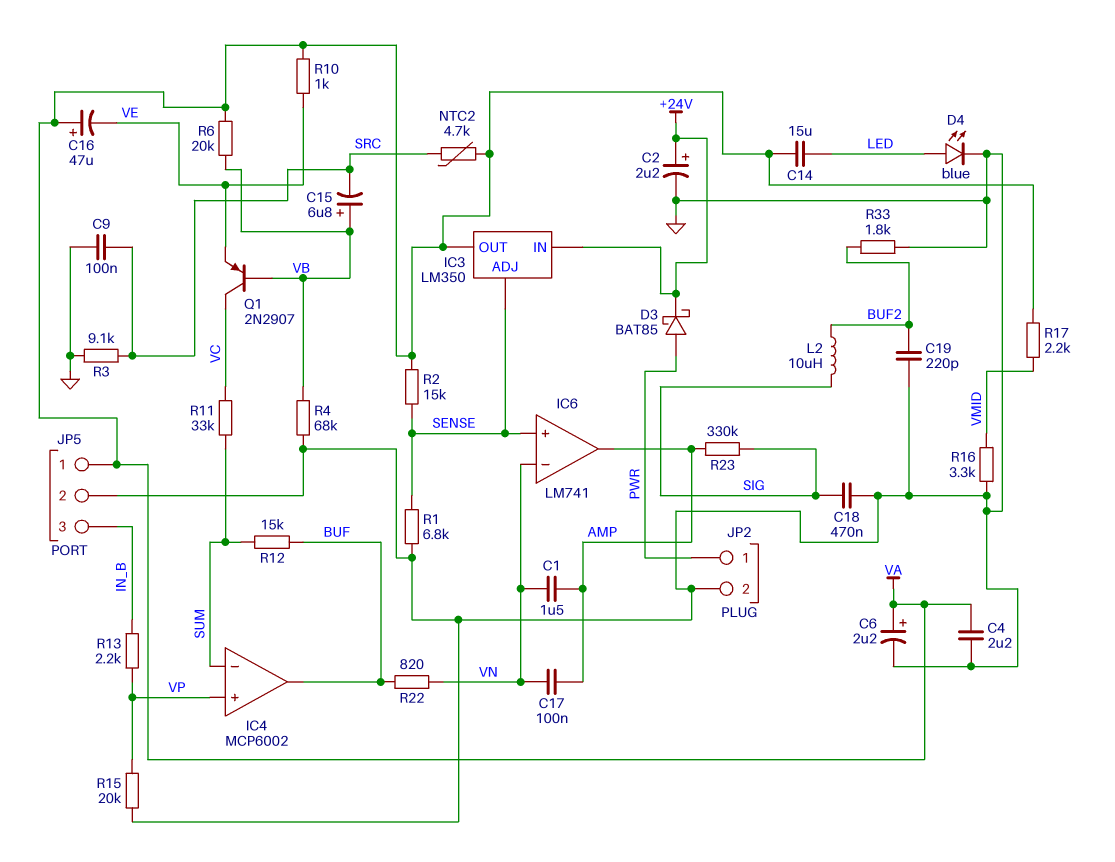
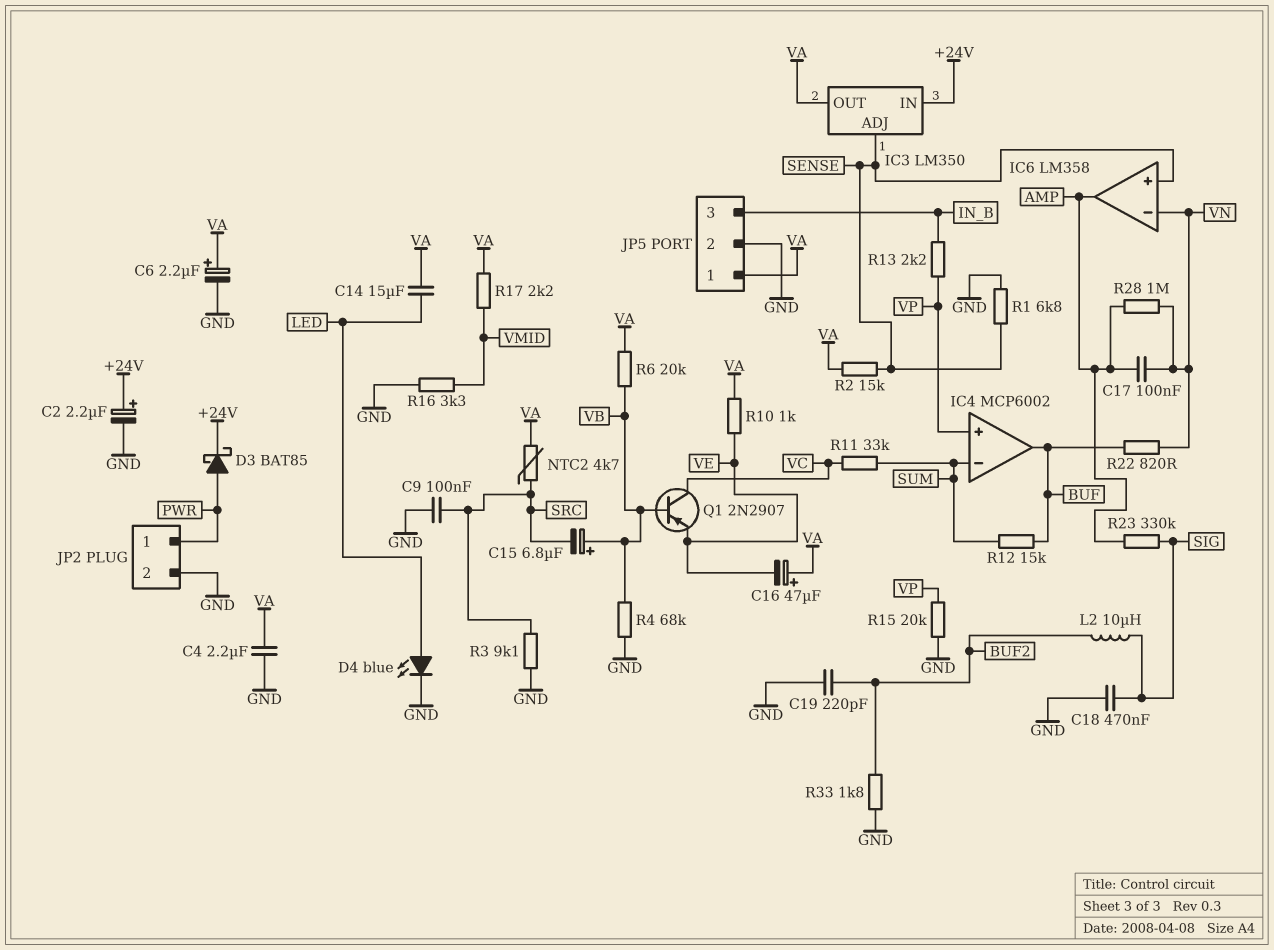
C1: 1.5uF (AMP, VN) -> none
IC6: LM741 -> LM358
R28: none -> 1M (AMP, VN)

